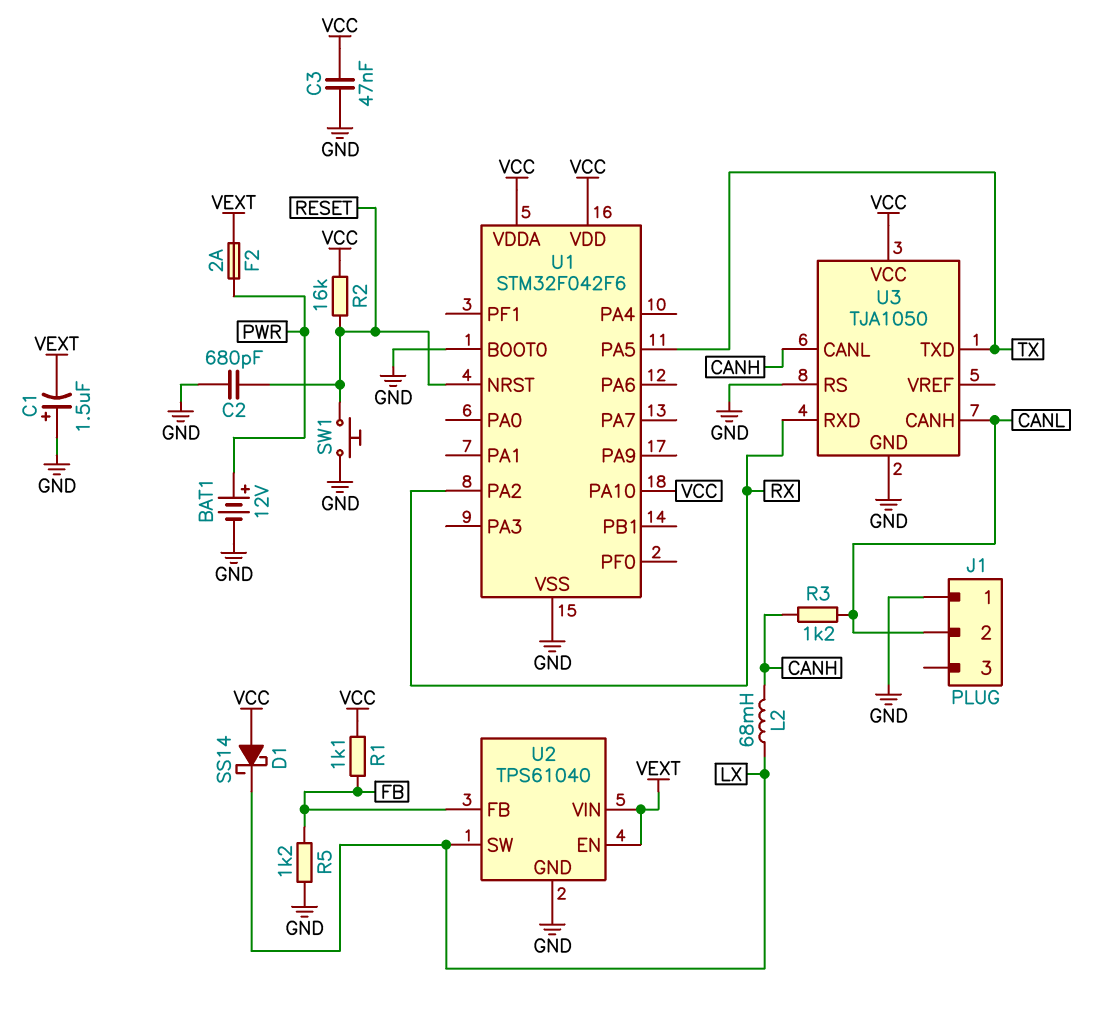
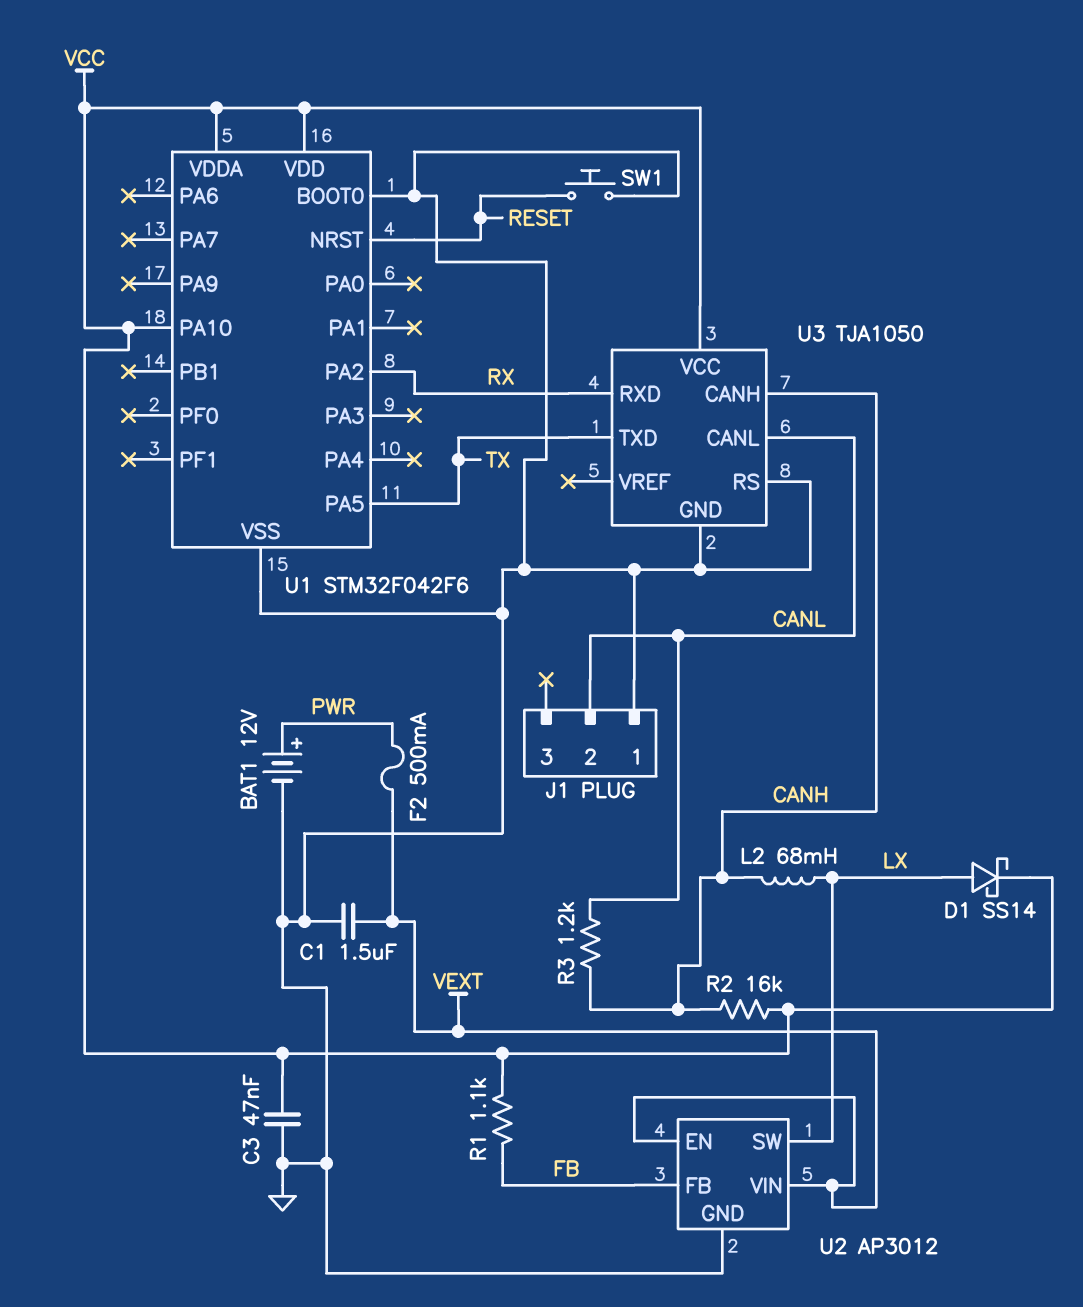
C1: 1.5uF (plus GND, minus VEXT) -> 1.5uF (GND, VEXT)
C2: 680pF (GND, RESET) -> none
D1: schottky SS14 (A VCC, K LX) -> schottky SS14 (A LX, K VCC)
F2: 2A (PWR, VEXT) -> 500mA (PWR, VEXT)
R2: 16k (RESET, VCC) -> 16k (CANH, VCC)
R5: 1.2k (FB, GND) -> none
U2: TPS61040 -> AP3012
U3 pin CANH: CANL -> CANH
U3 pin CANL: CANH -> CANL

